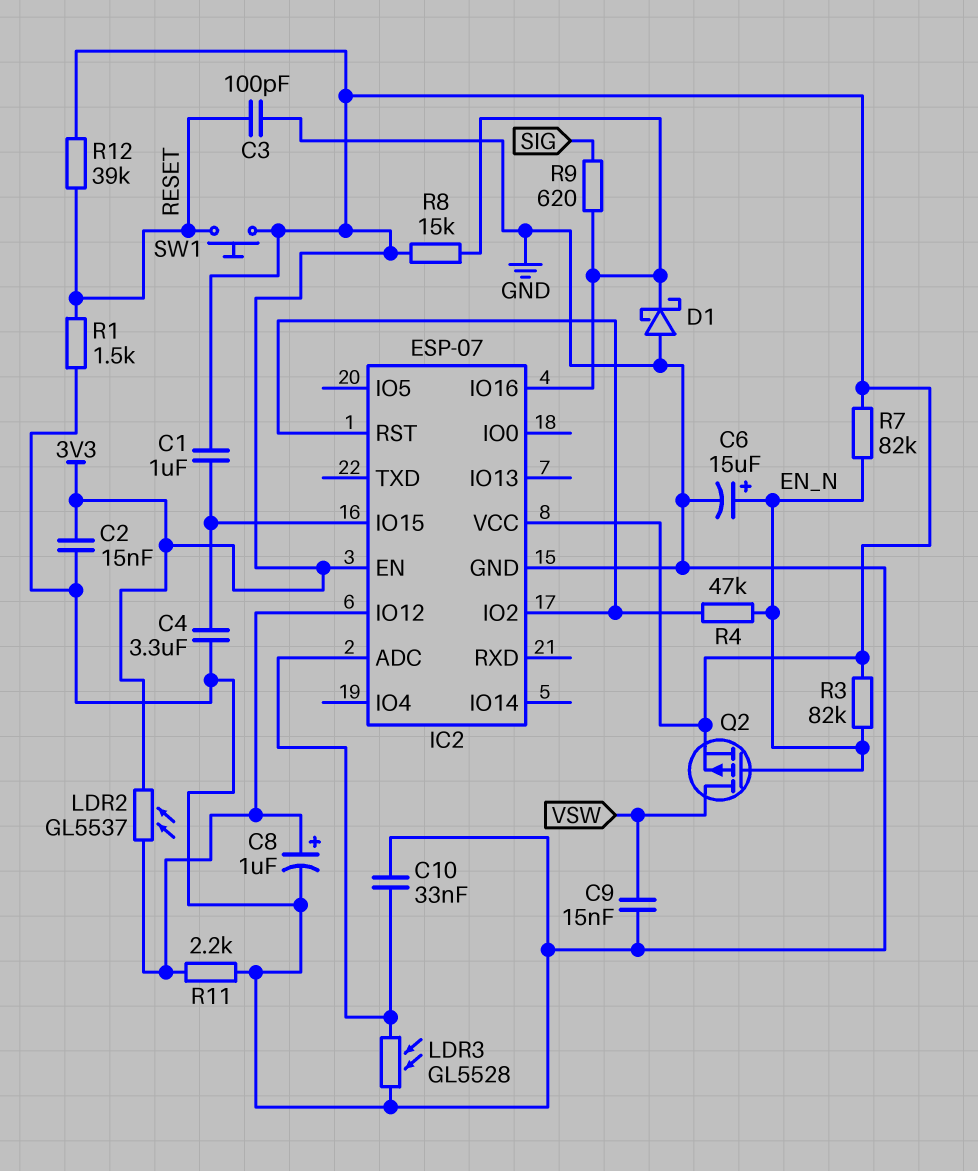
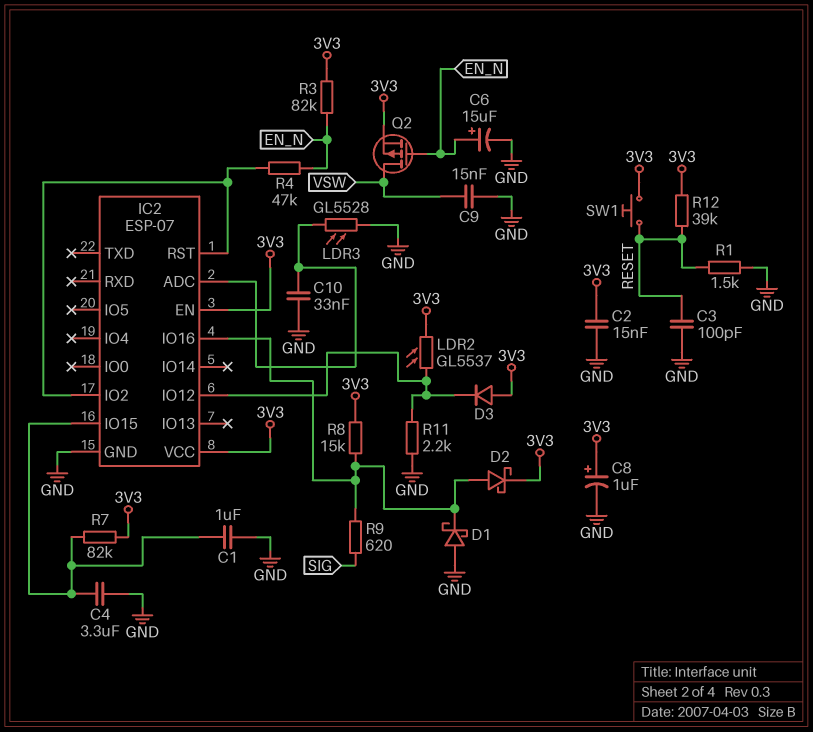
C1: 1uF (3V3, IC2/IO15) -> 1uF (GND, IC2/IO15)
C8: 1uF (plus IC2/IO12, minus GND) -> 1uF (plus 3V3, minus GND)
D2: none -> schottky (A IC2/IO16, K 3V3)
D3: none -> diode (A 3V3, K IC2/IO12)
R7: 82k (3V3, EN_N) -> 82k (3V3, IC2/IO15)

